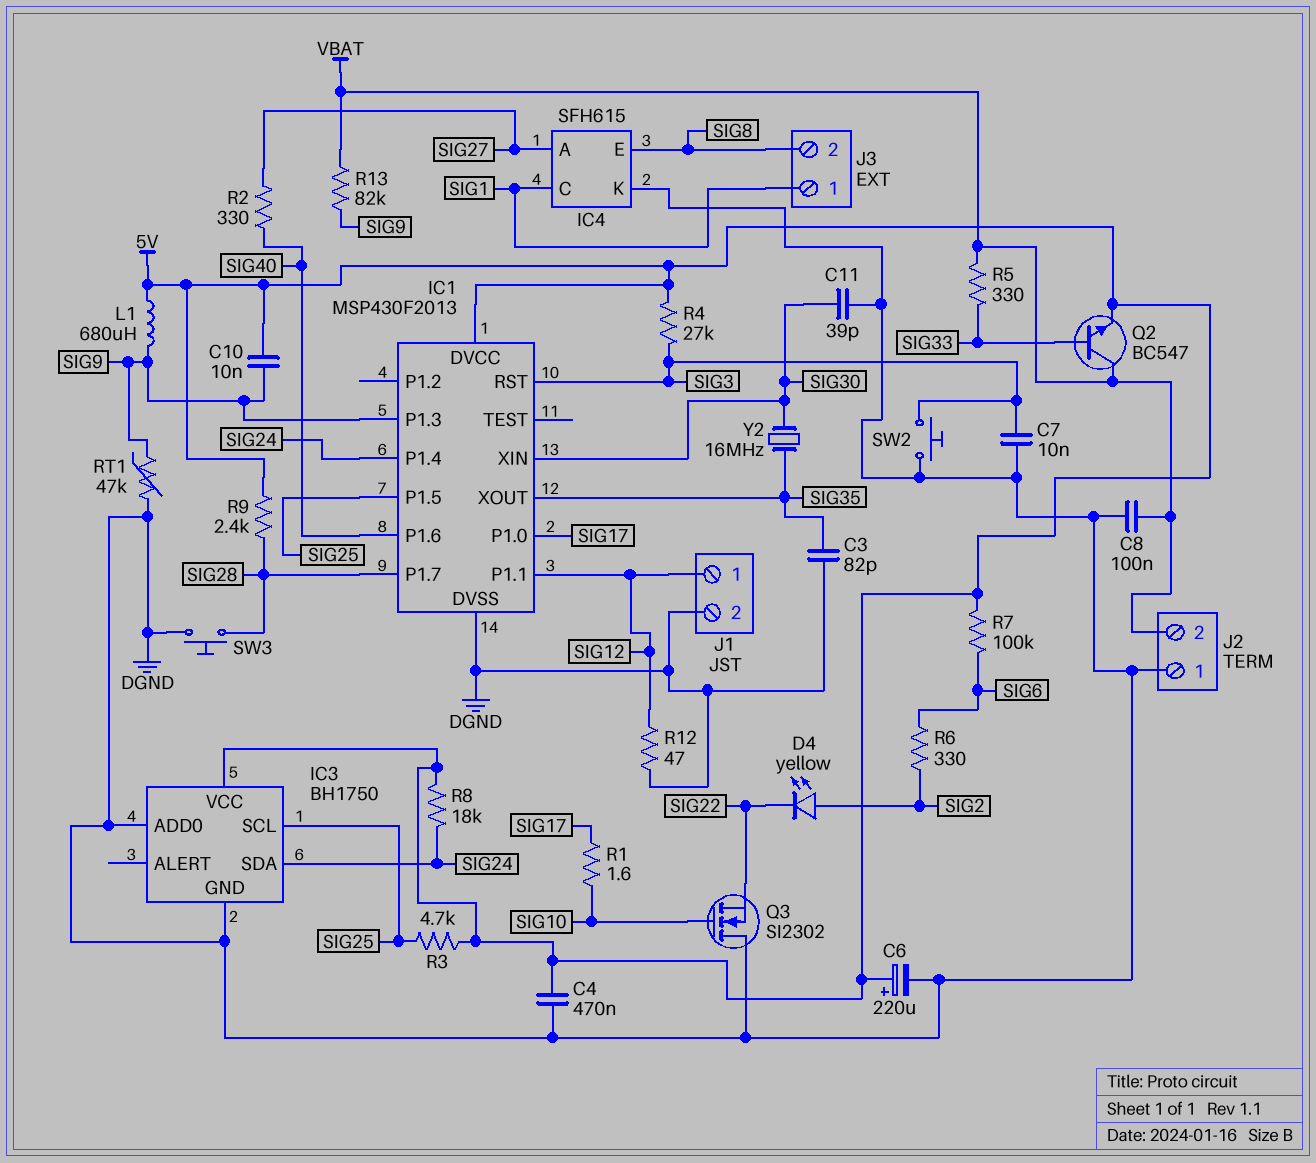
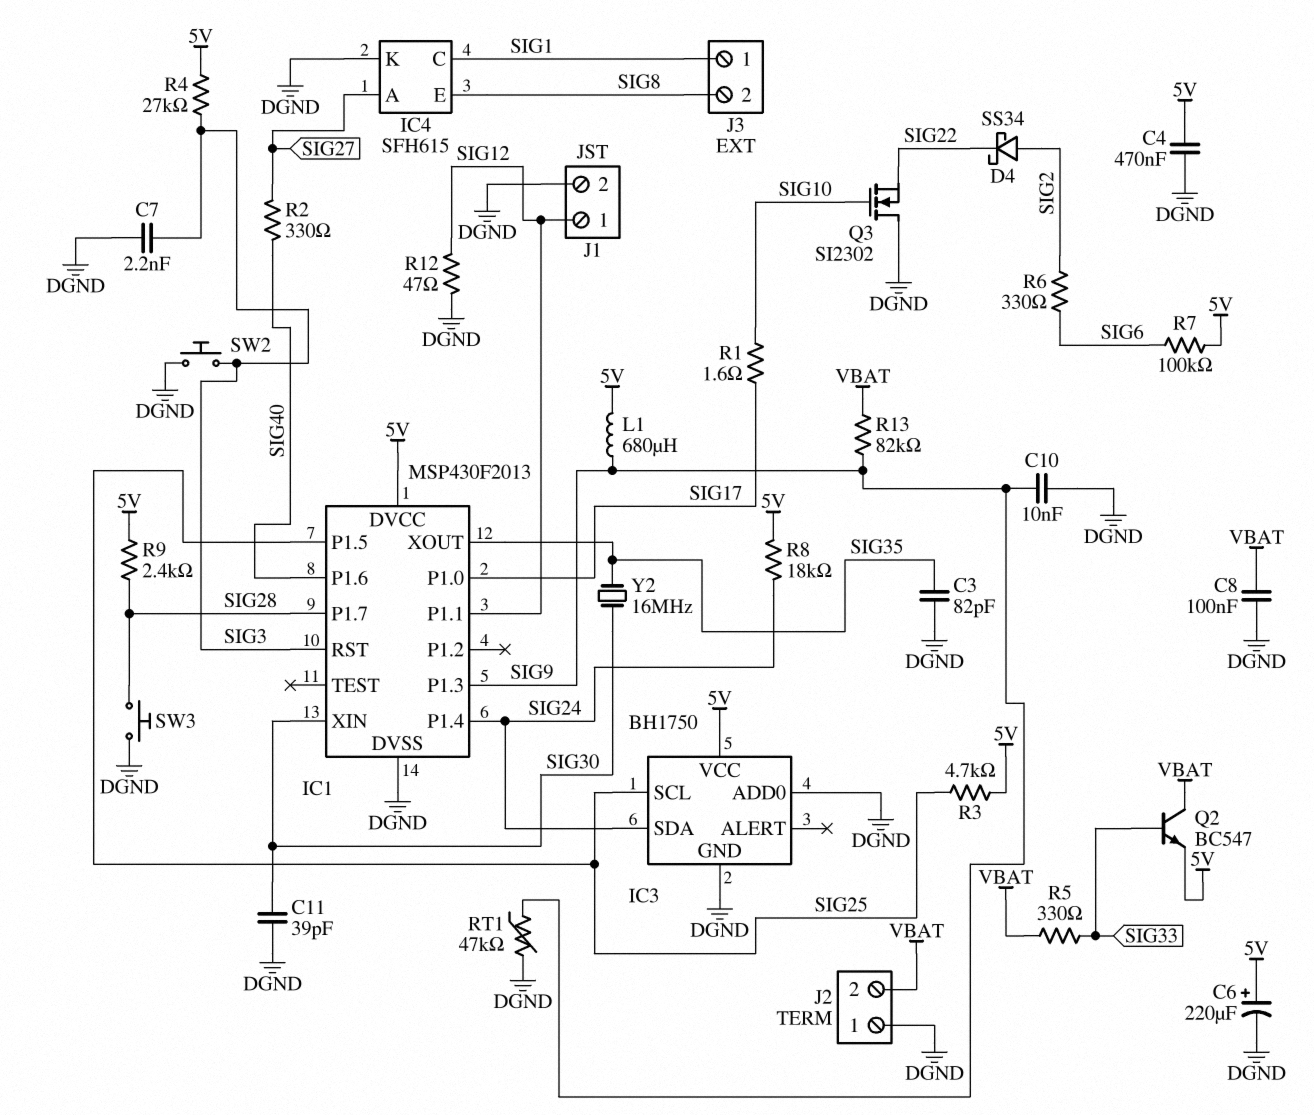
C7: 10nF (DGND, SIG3) -> 2.2nF (DGND, SIG3)
C10: 10nF (5V, SIG9) -> 10nF (DGND, SIG9)
D4: LED yellow (A SIG2, K SIG22) -> schottky SS34 (A SIG2, K SIG22)

